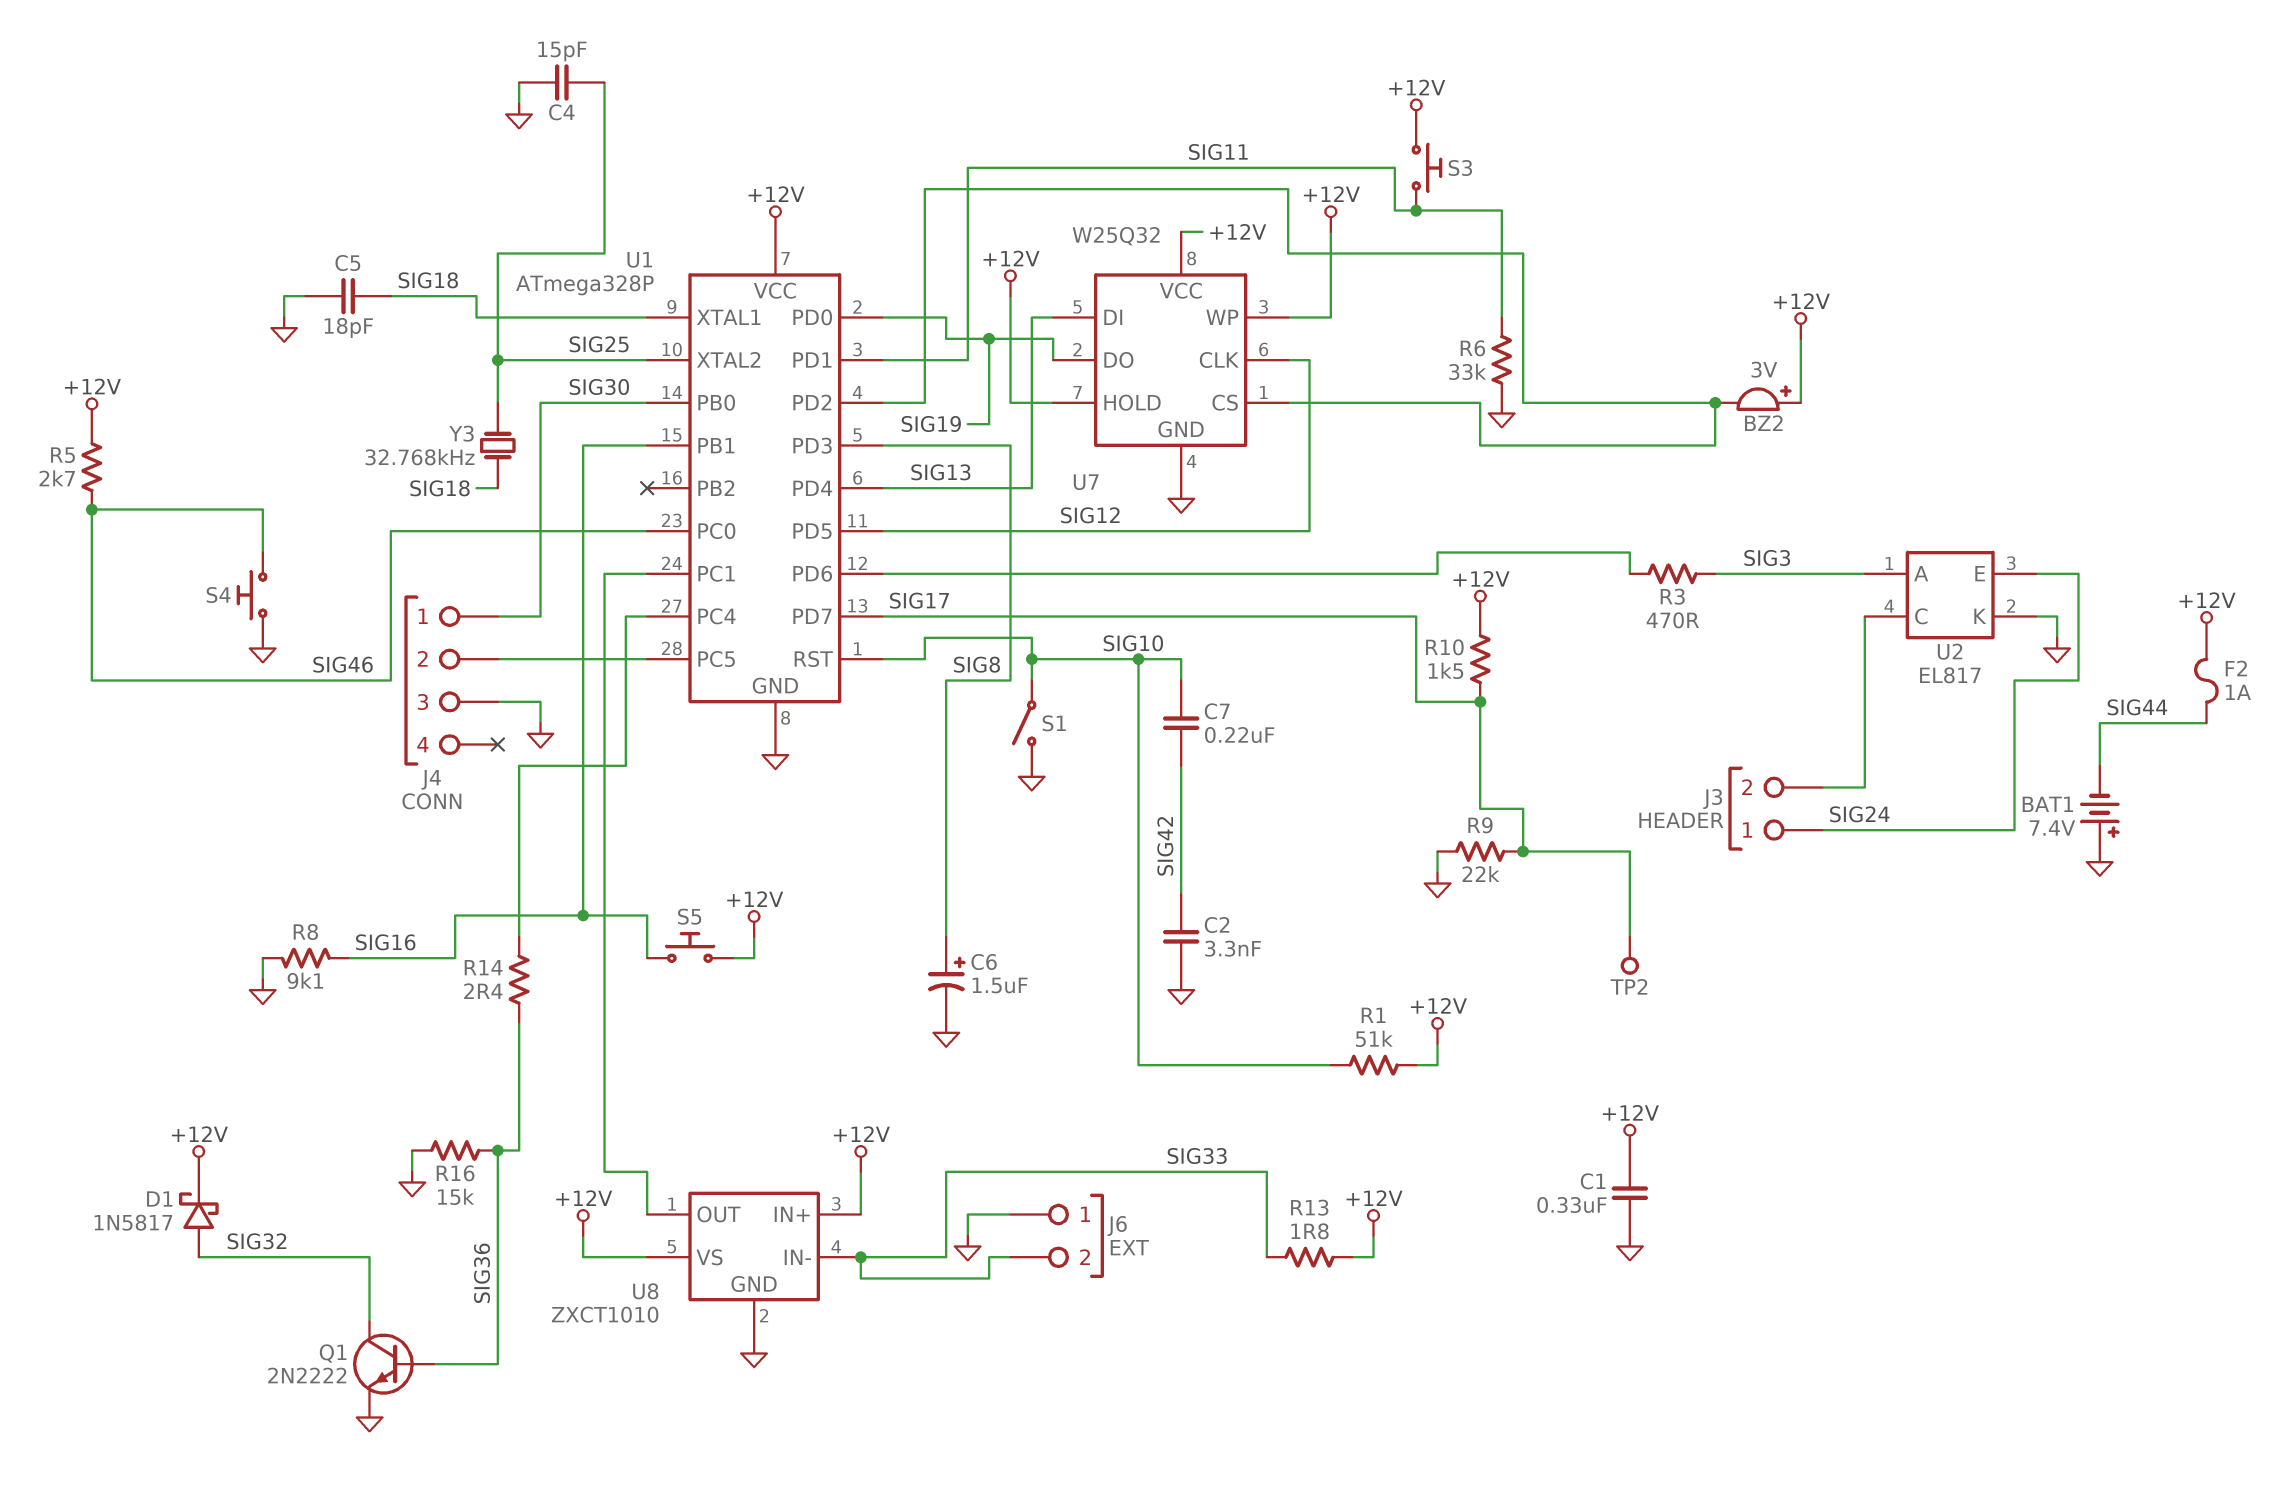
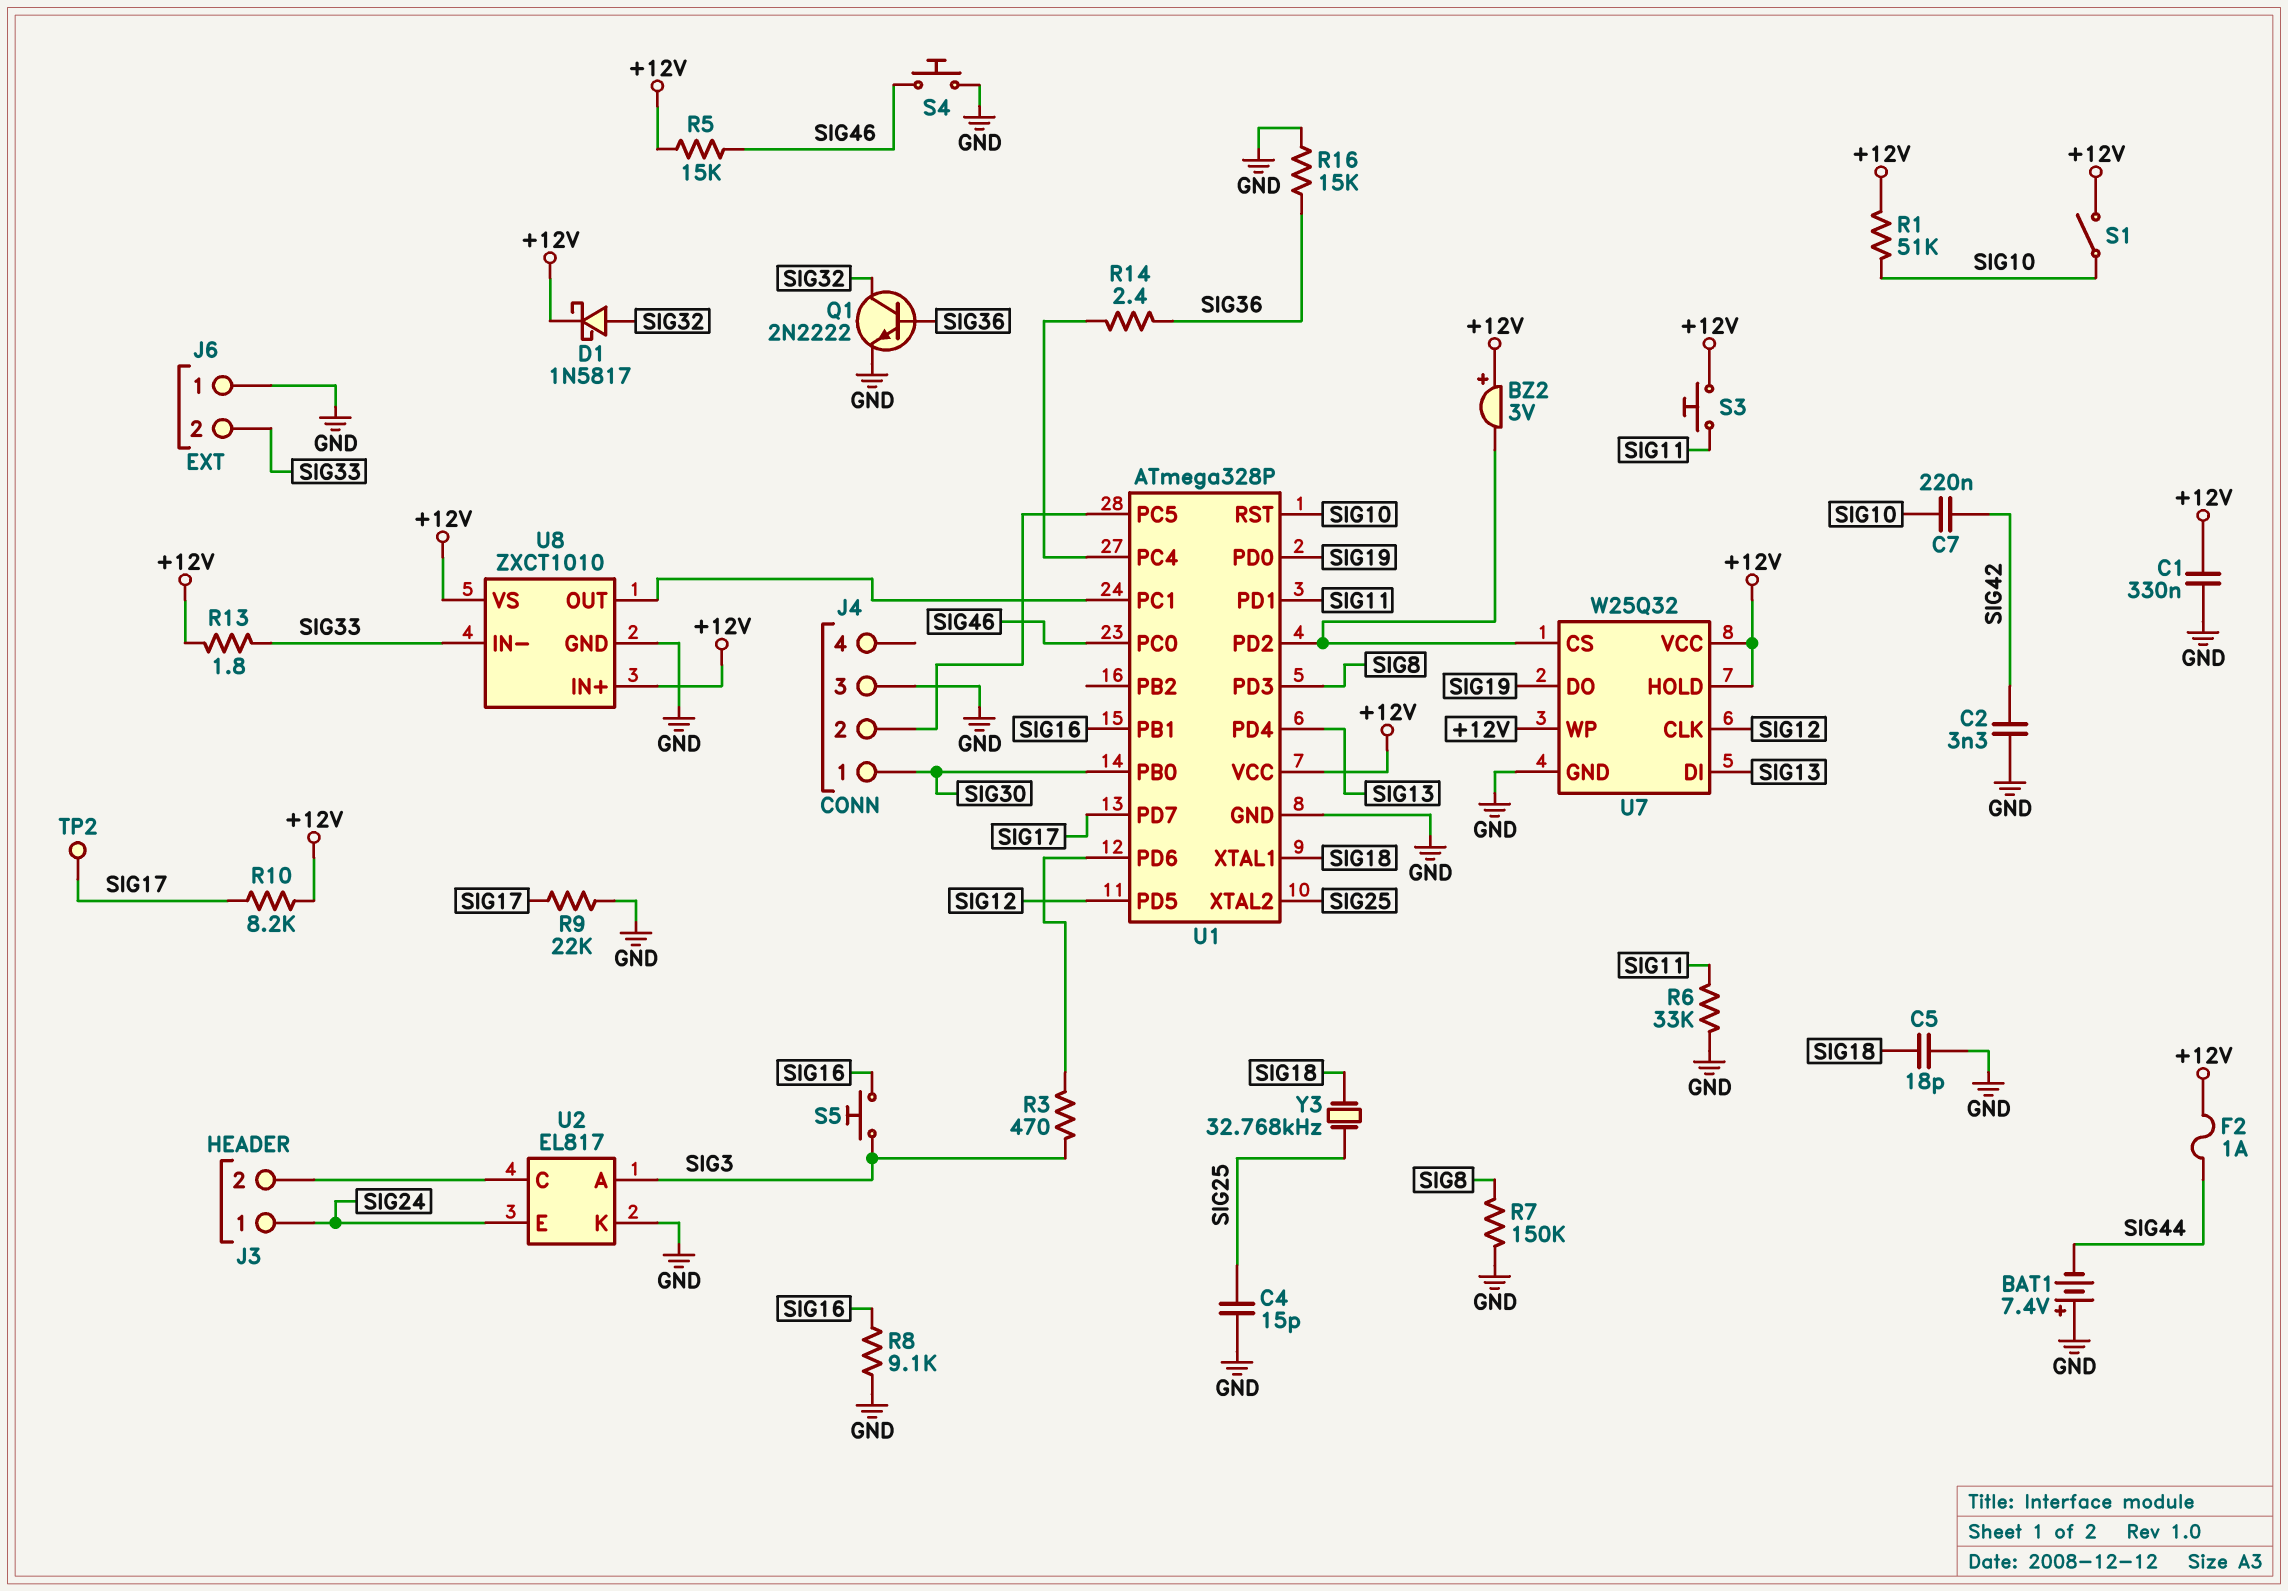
C6: 1.5uF (plus SIG8, minus GND) -> none
R5: 2.7k (+12V, SIG46) -> 15k (+12V, SIG46)
R7: none -> 150k (GND, SIG8)
R10: 1.5k (+12V, SIG17) -> 8.2k (+12V, SIG17)
S1: switch (GND, SIG10) -> switch (+12V, SIG10)
S5: button (+12V, SIG16) -> button (SIG3, SIG16)

